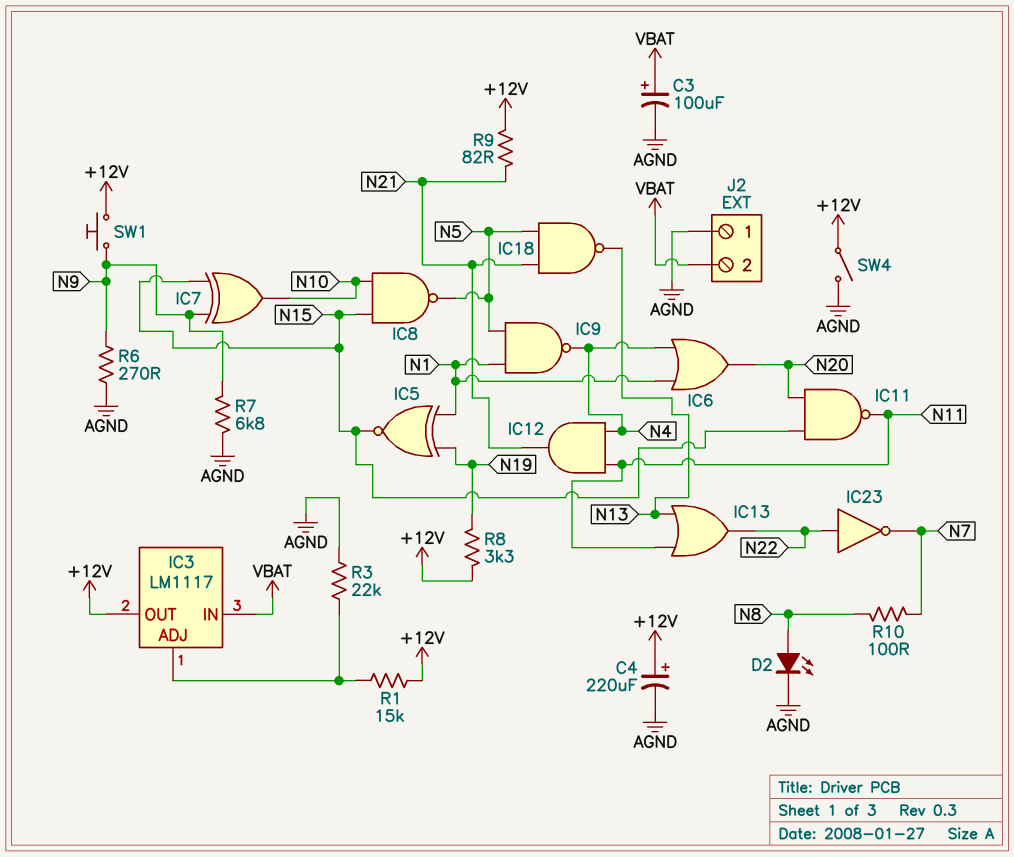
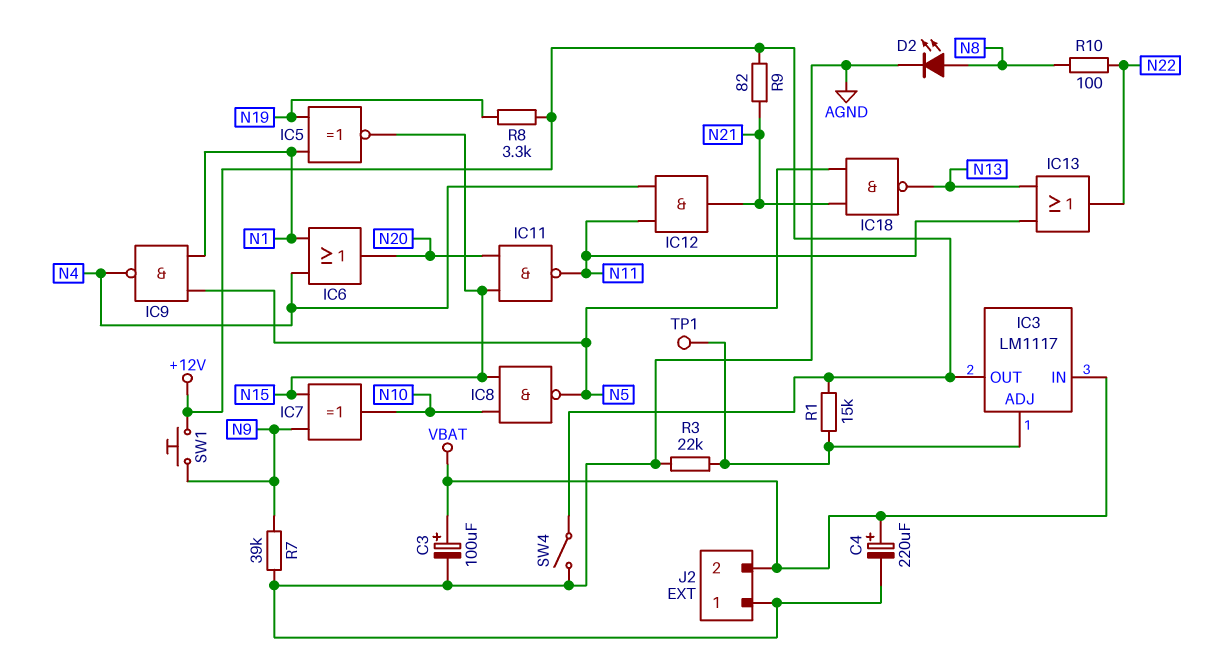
C4: 220uF (plus +12V, minus AGND) -> 220uF (plus VBAT, minus AGND)
IC23: NOT (in N22, out N7) -> none
R6: 270 (AGND, N9) -> none
R7: 6.8k (AGND, N9) -> 39k (AGND, N9)
R10: 100 (N7, N8) -> 100 (N8, N22)
TP1: none -> test point (IC3/ADJ)

